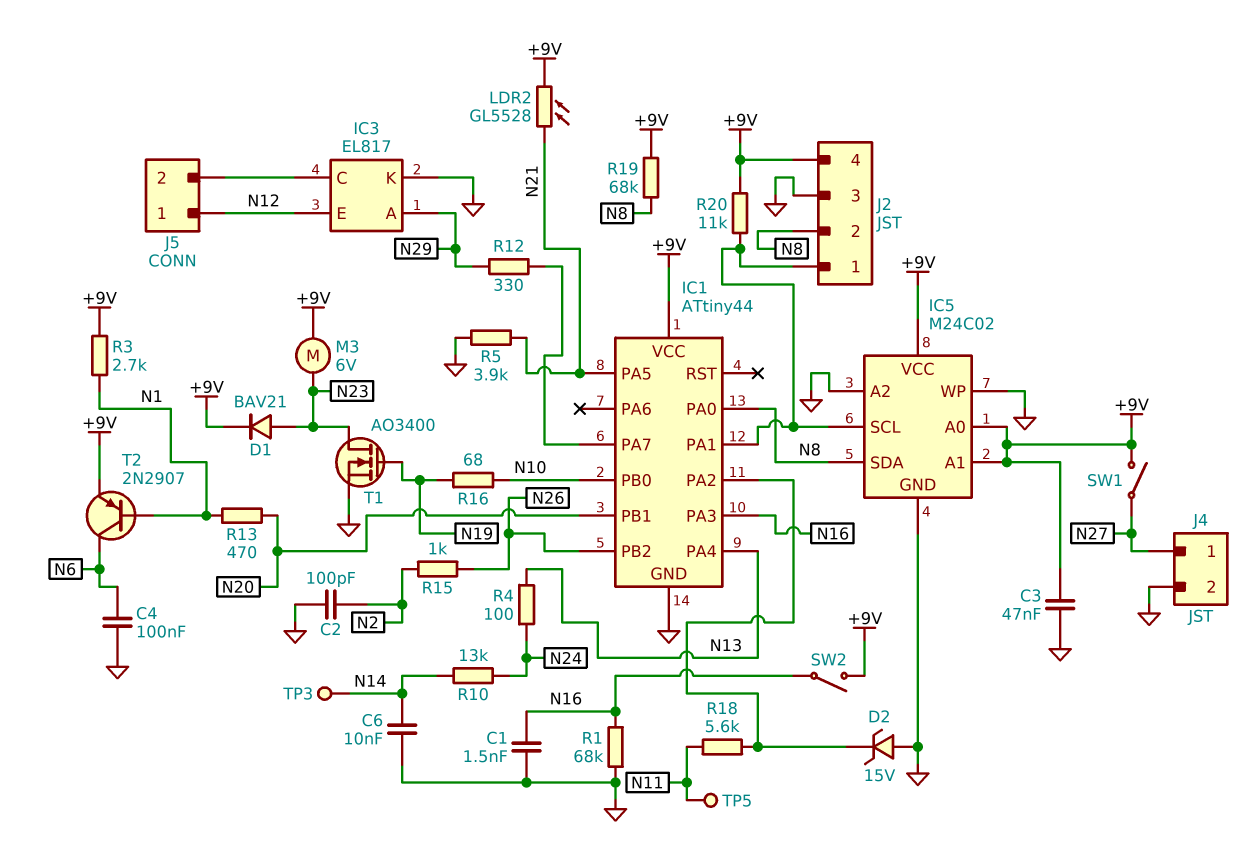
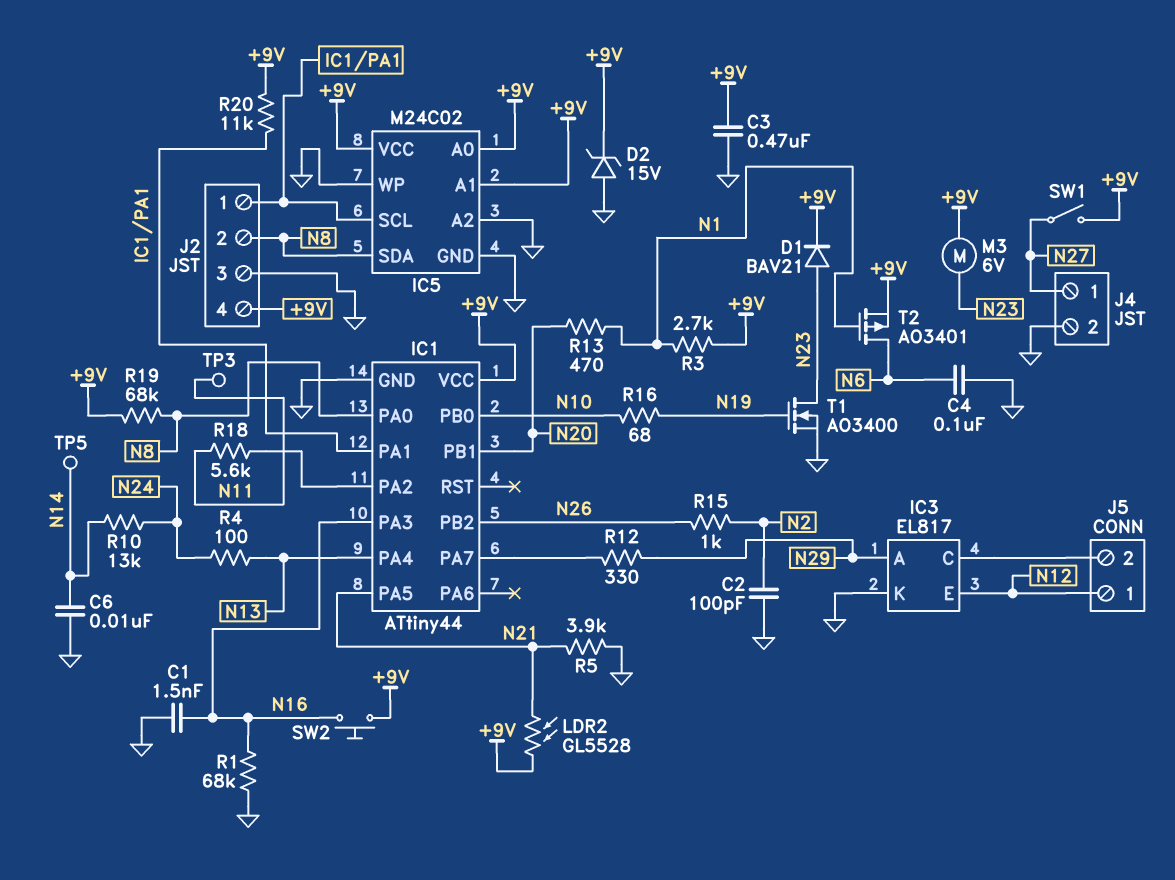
C3: 47nF (+9V, GND) -> 470nF (+9V, GND)
D2: zener 15V (A GND, K IC1/PA2) -> zener 15V (A GND, K +9V)
SW2: switch (+9V, N16) -> button (+9V, N16)
T2: PNP 2N2907 (B N1, C N6, E +9V) -> PMOS AO3401 (G N1, D N6, S +9V)
TP3: test point (N14) -> test point (N11)
TP5: test point (N11) -> test point (N14)

